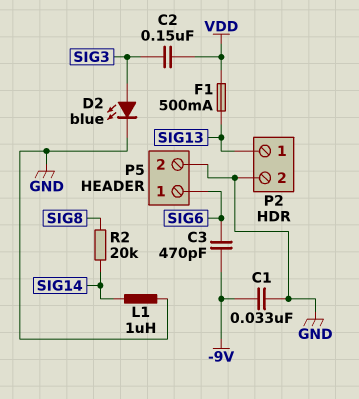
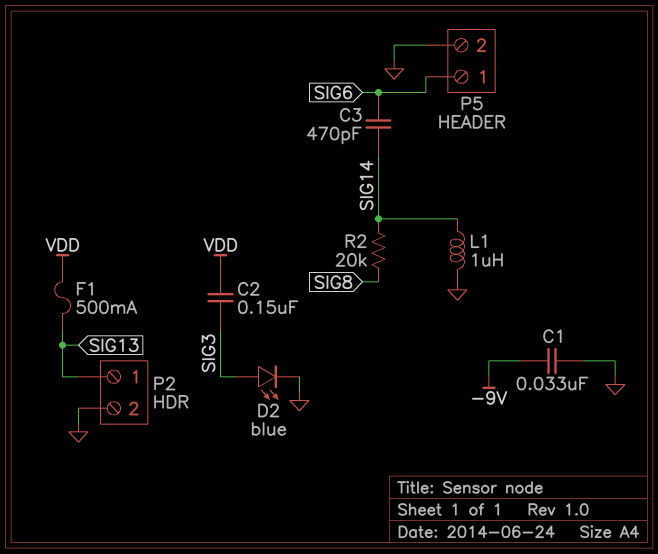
C3: 470pF (-9V, SIG6) -> 470pF (SIG6, SIG14)

